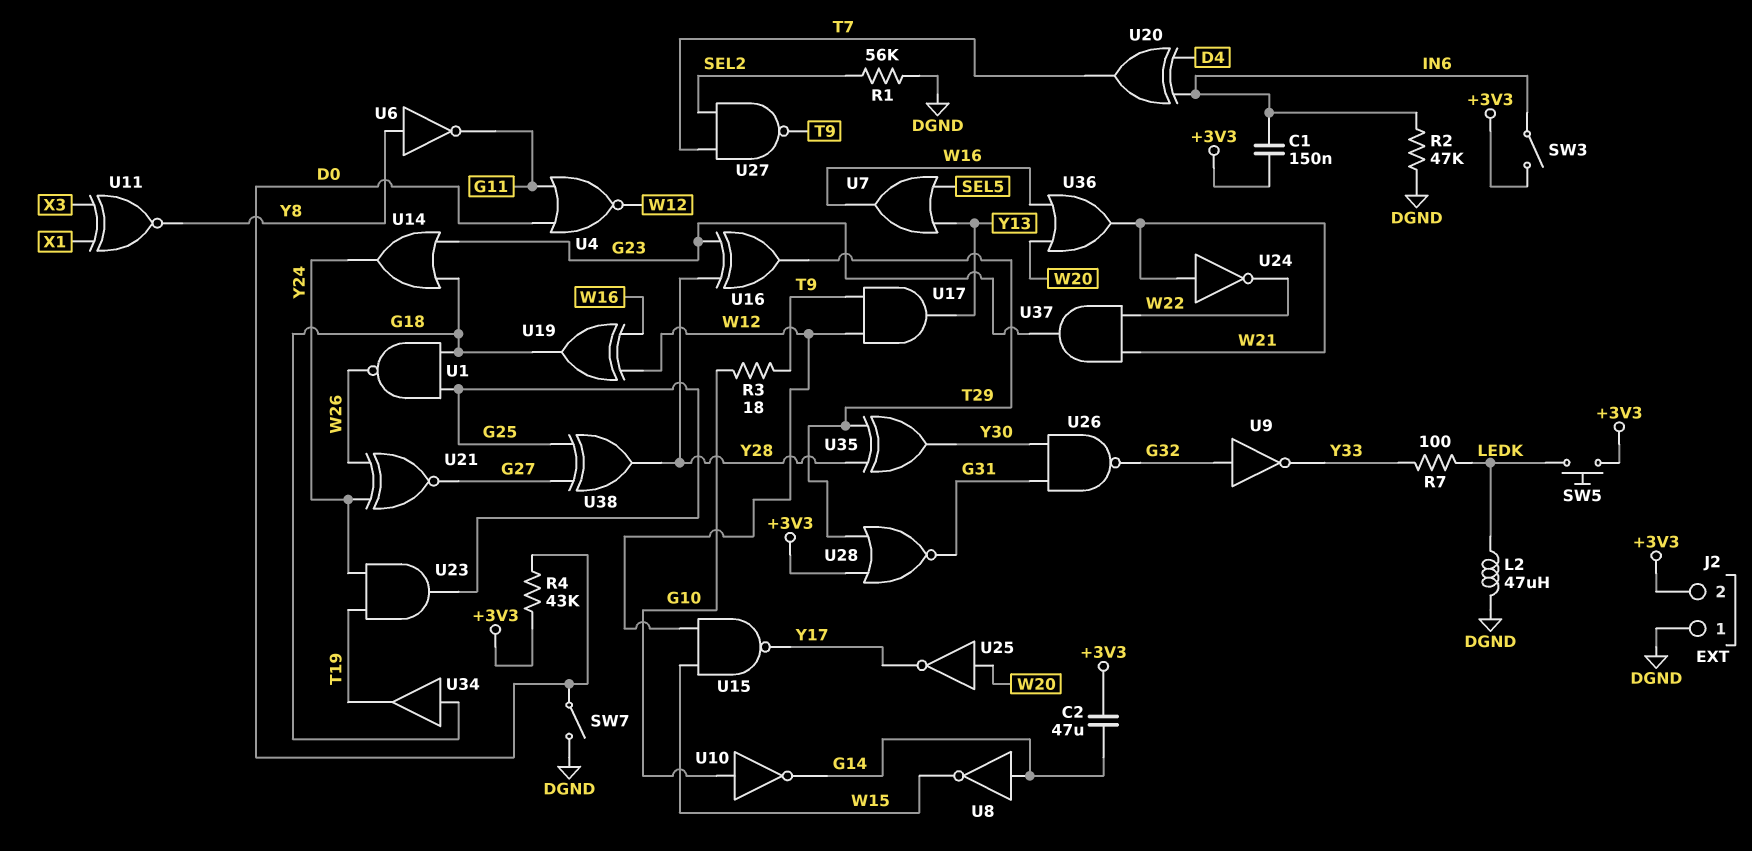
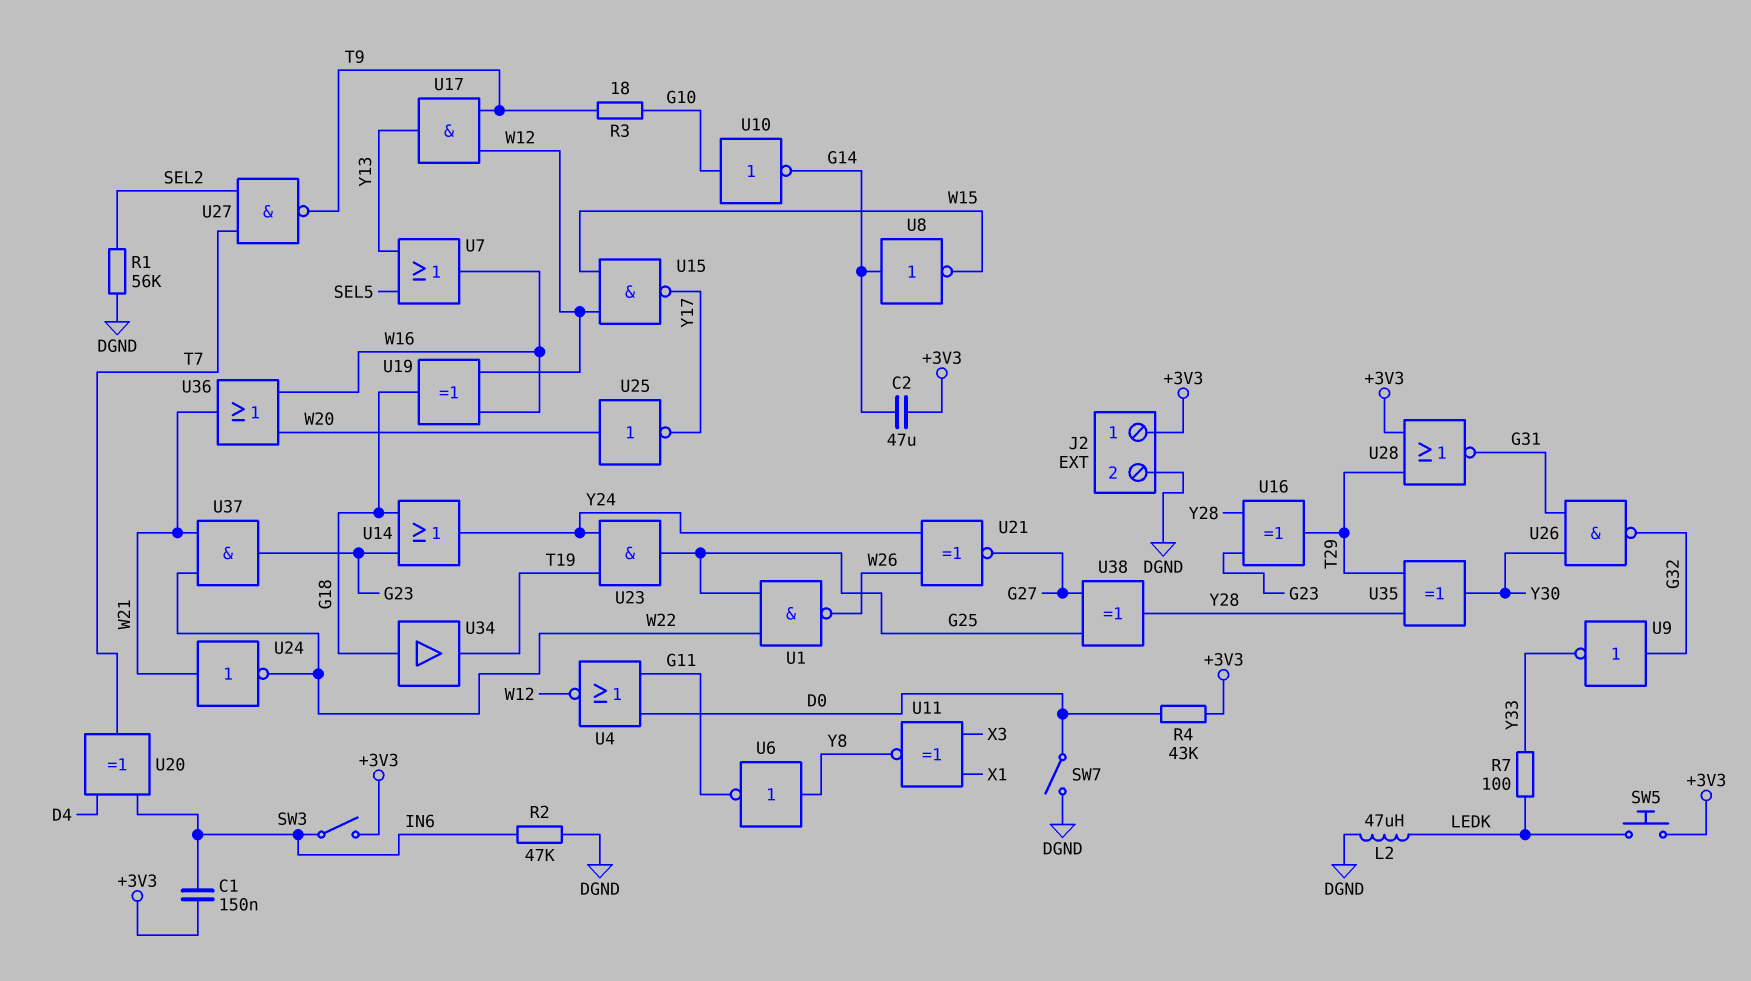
J2 pin 1: DGND -> +3V3
J2 pin 2: +3V3 -> DGND
U1: NAND (in G18, in G25, out W26) -> NAND (in G25, in W22, out W26)

